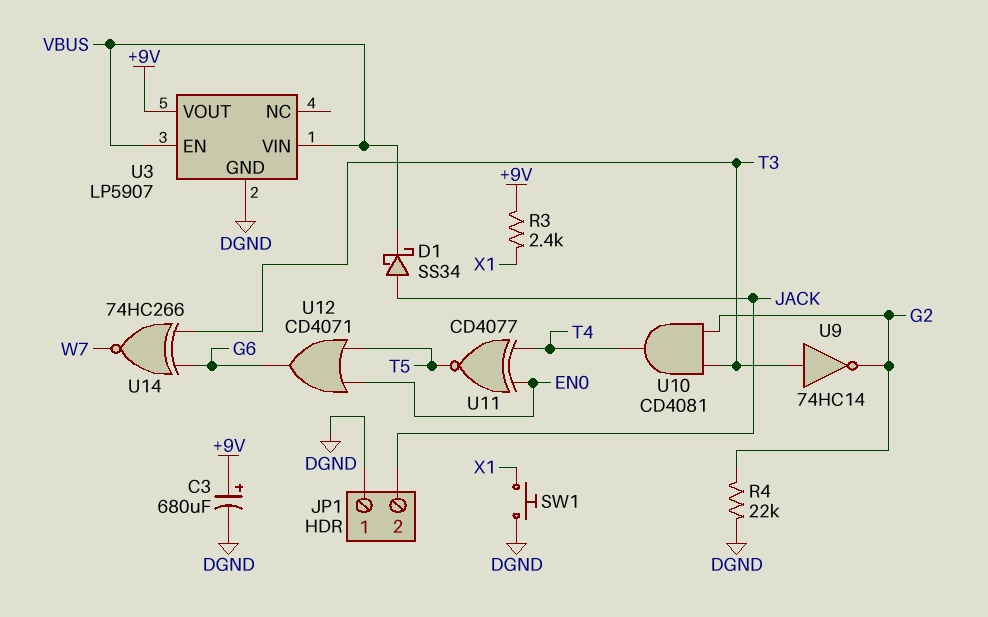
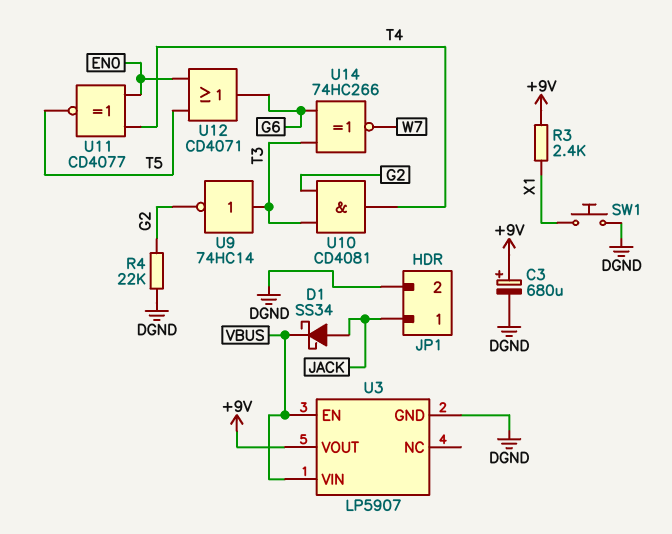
JP1 pin 1: DGND -> JACK
JP1 pin 2: JACK -> DGND

